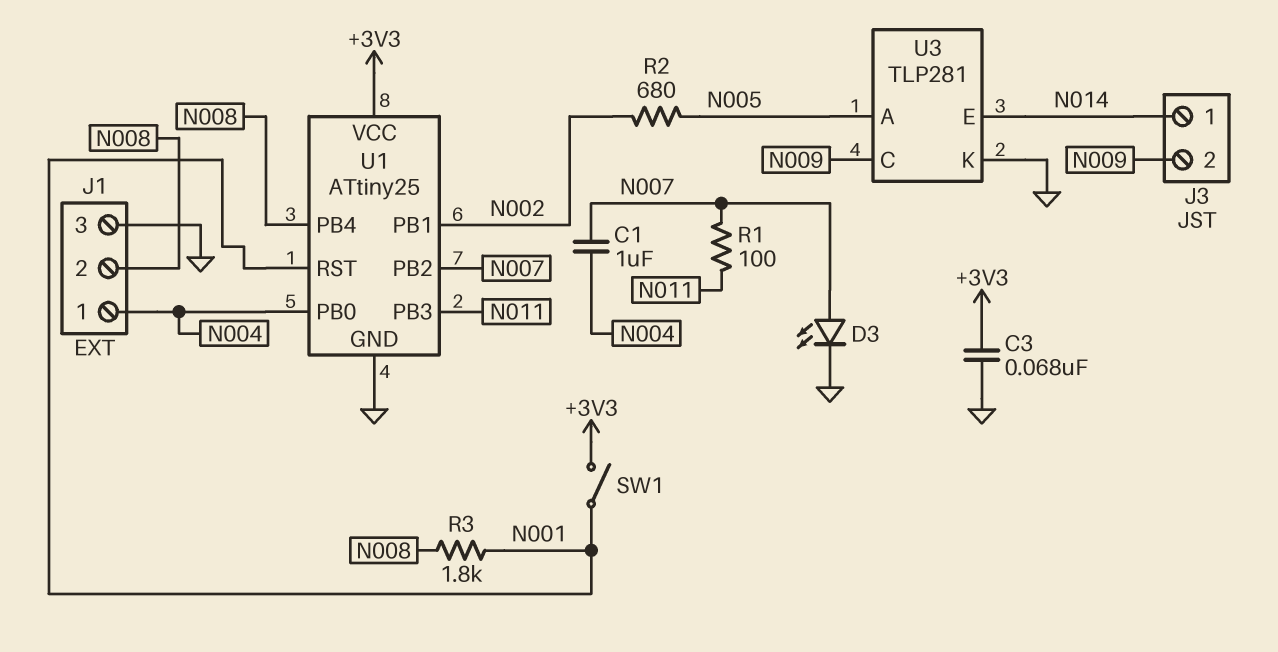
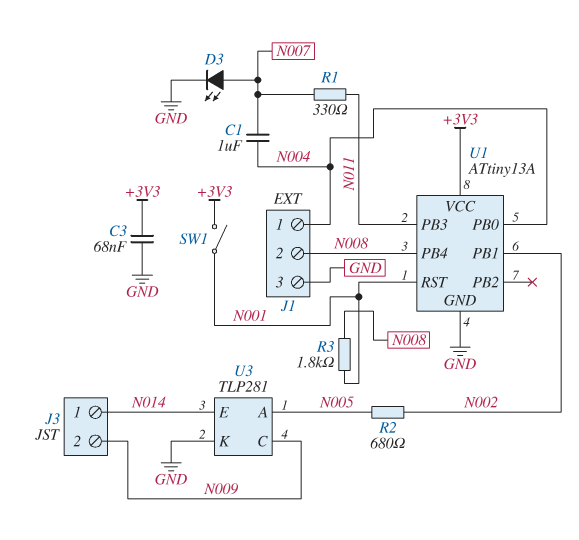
R1: 100 (N007, N011) -> 330 (N007, N011)
U1: ATtiny25 -> ATtiny13A
U1 pin PB2: N007 -> none

